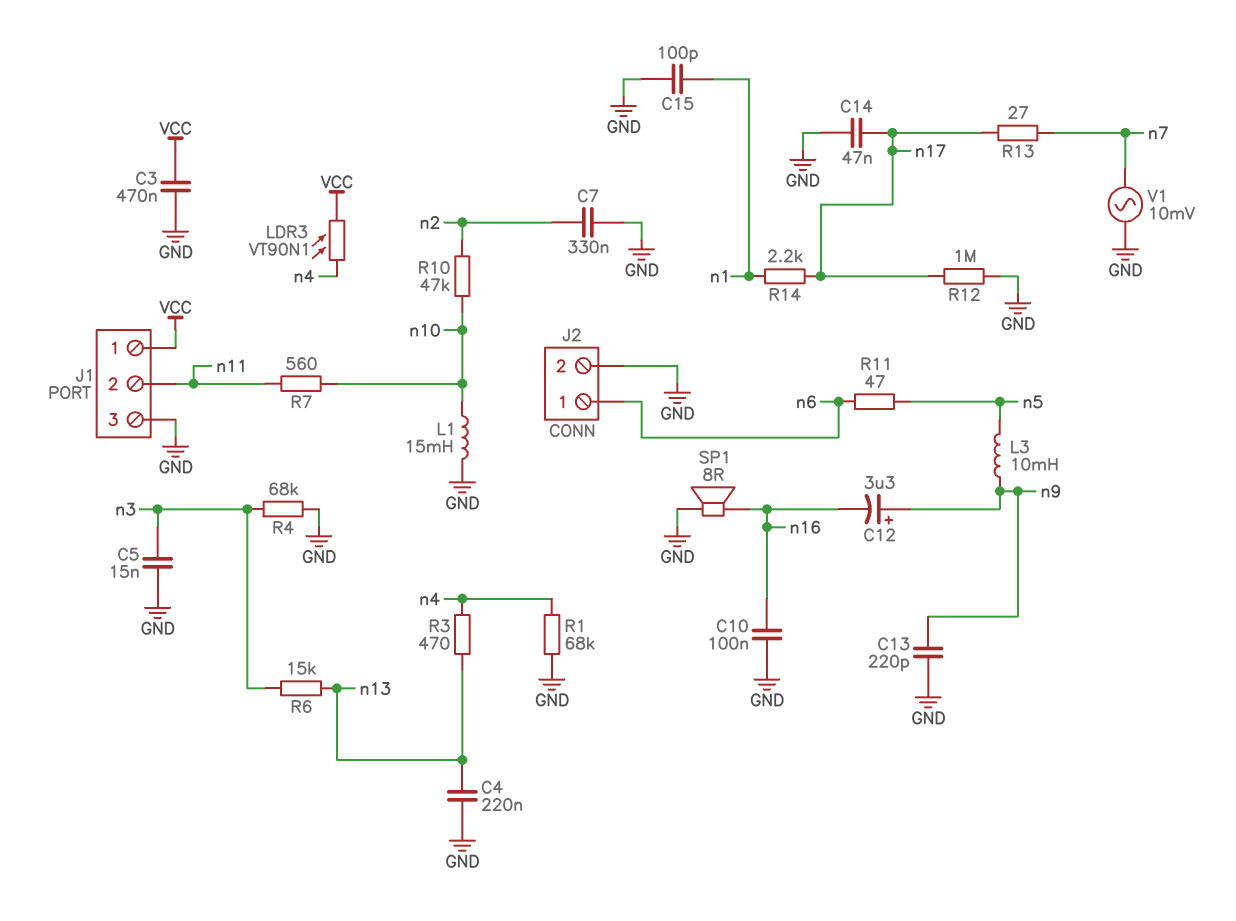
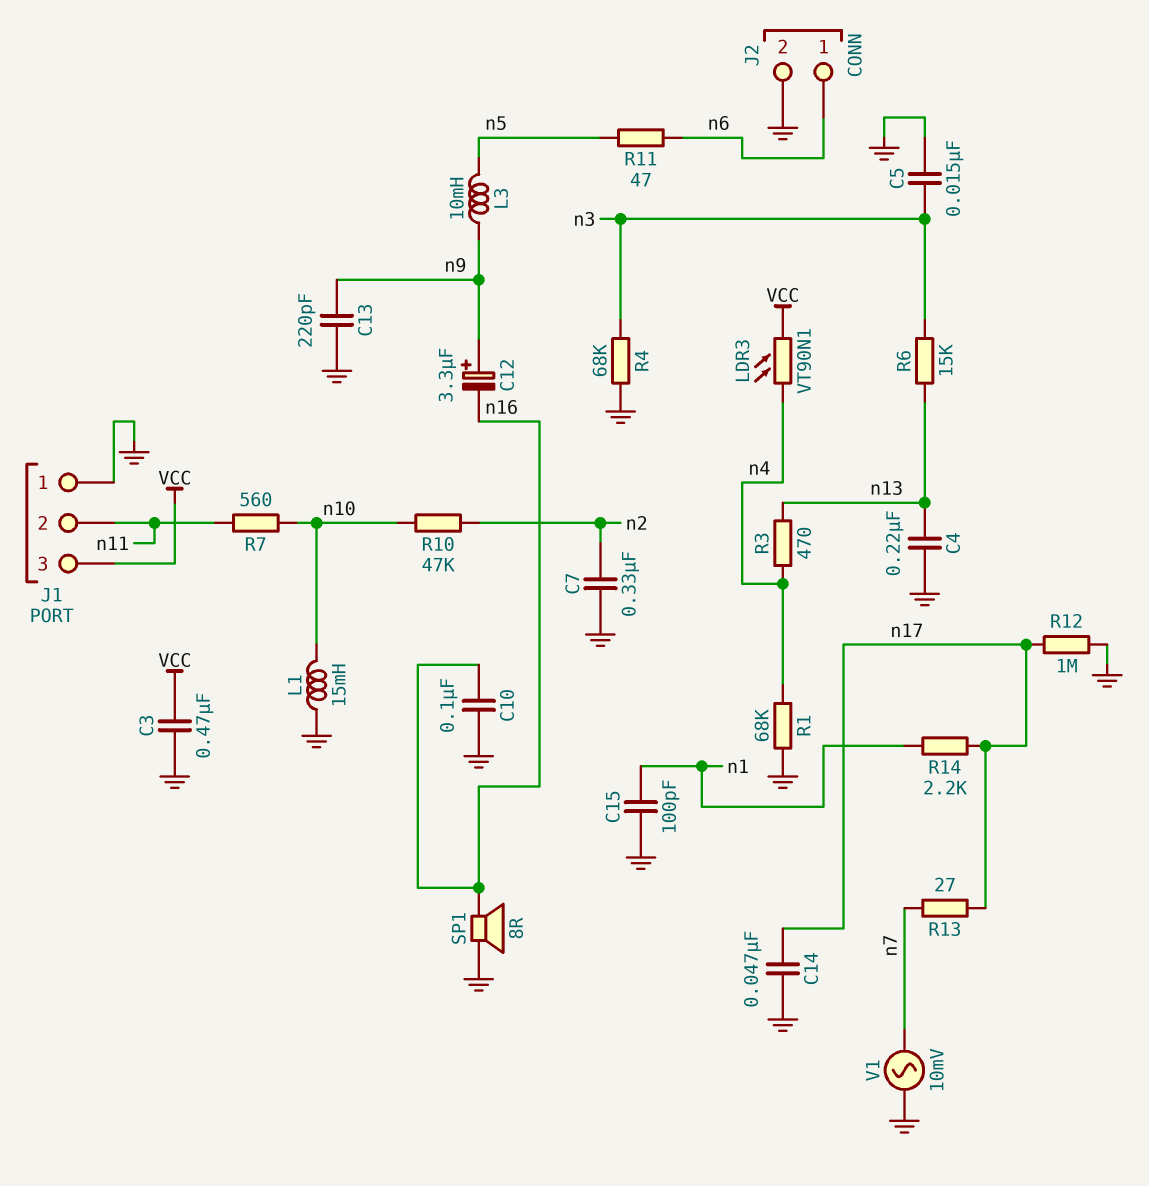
J1 pin 1: VCC -> GND
J1 pin 3: GND -> VCC

